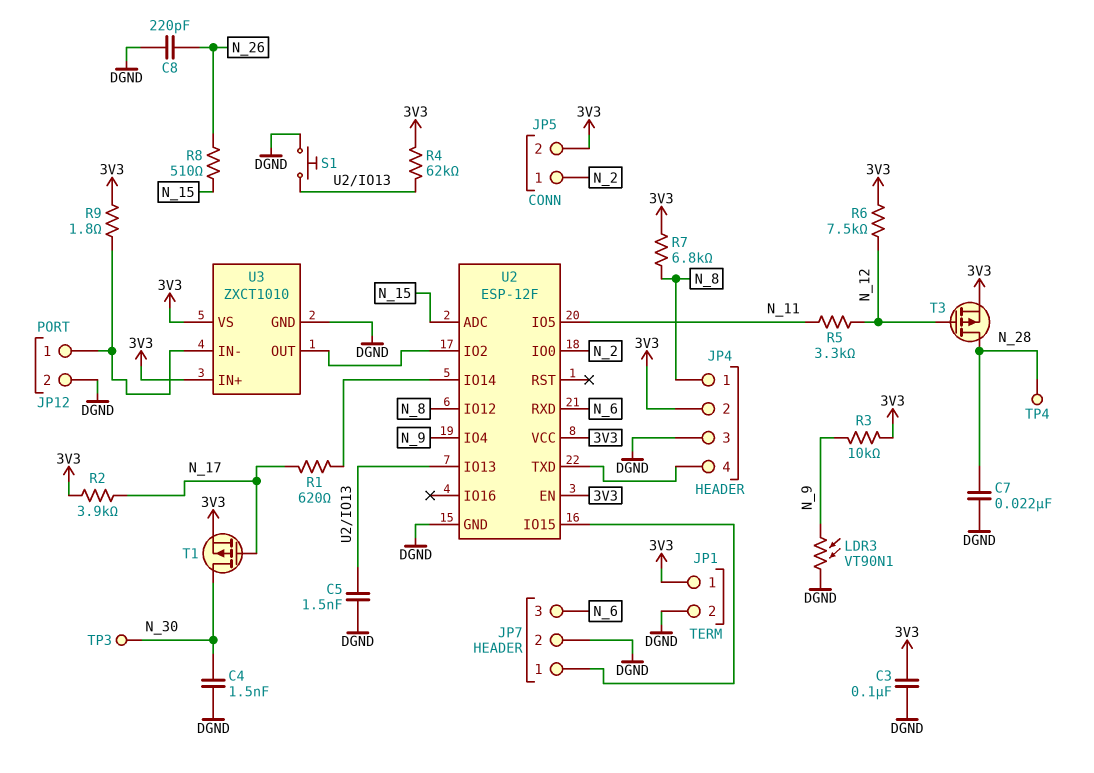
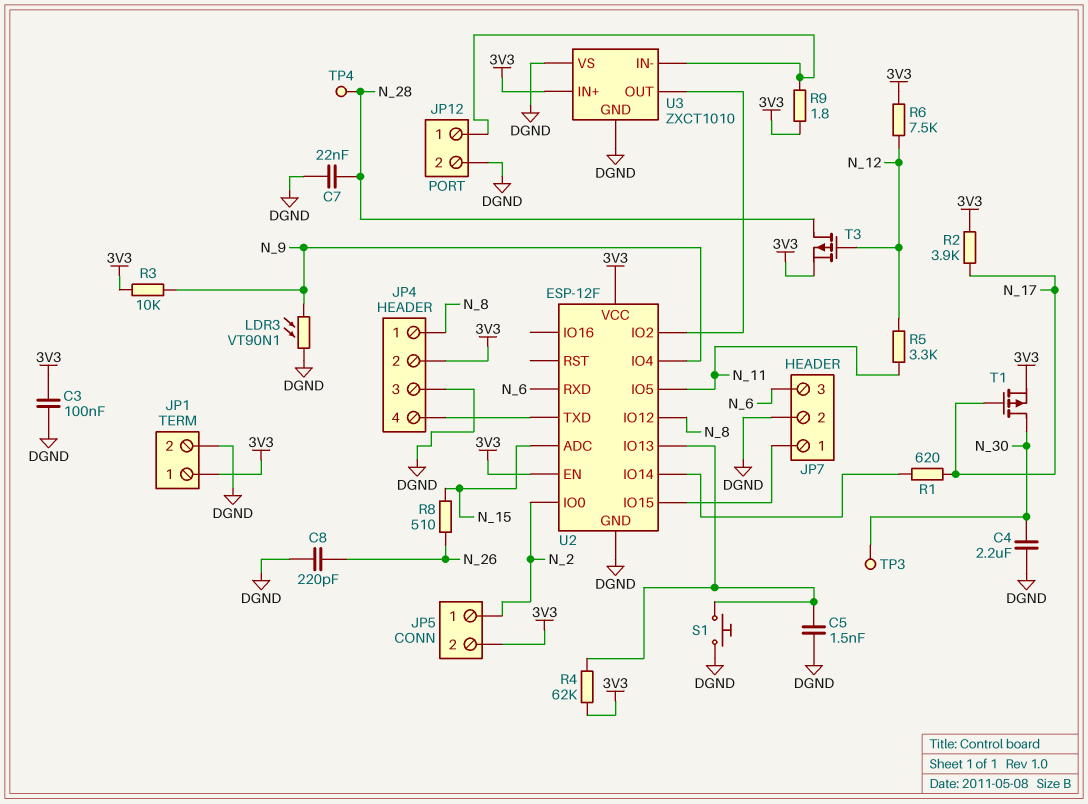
C4: 1.5nF (DGND, N_30) -> 2.2uF (DGND, N_30)
R7: 6.8k (3V3, N_8) -> none
U3 pin VS: 3V3 -> DGND

